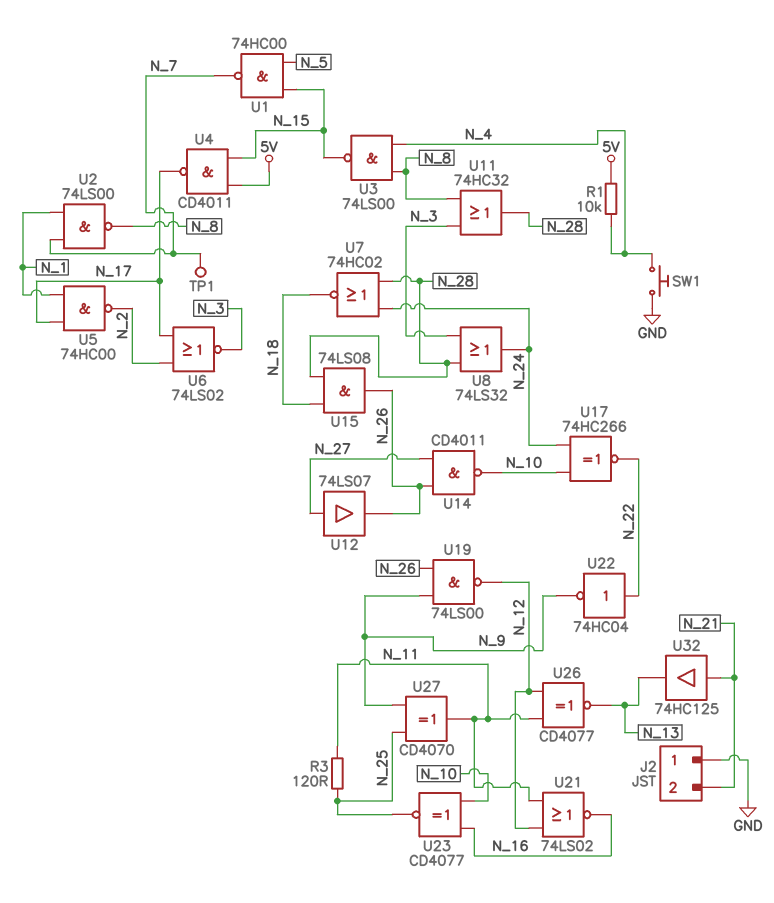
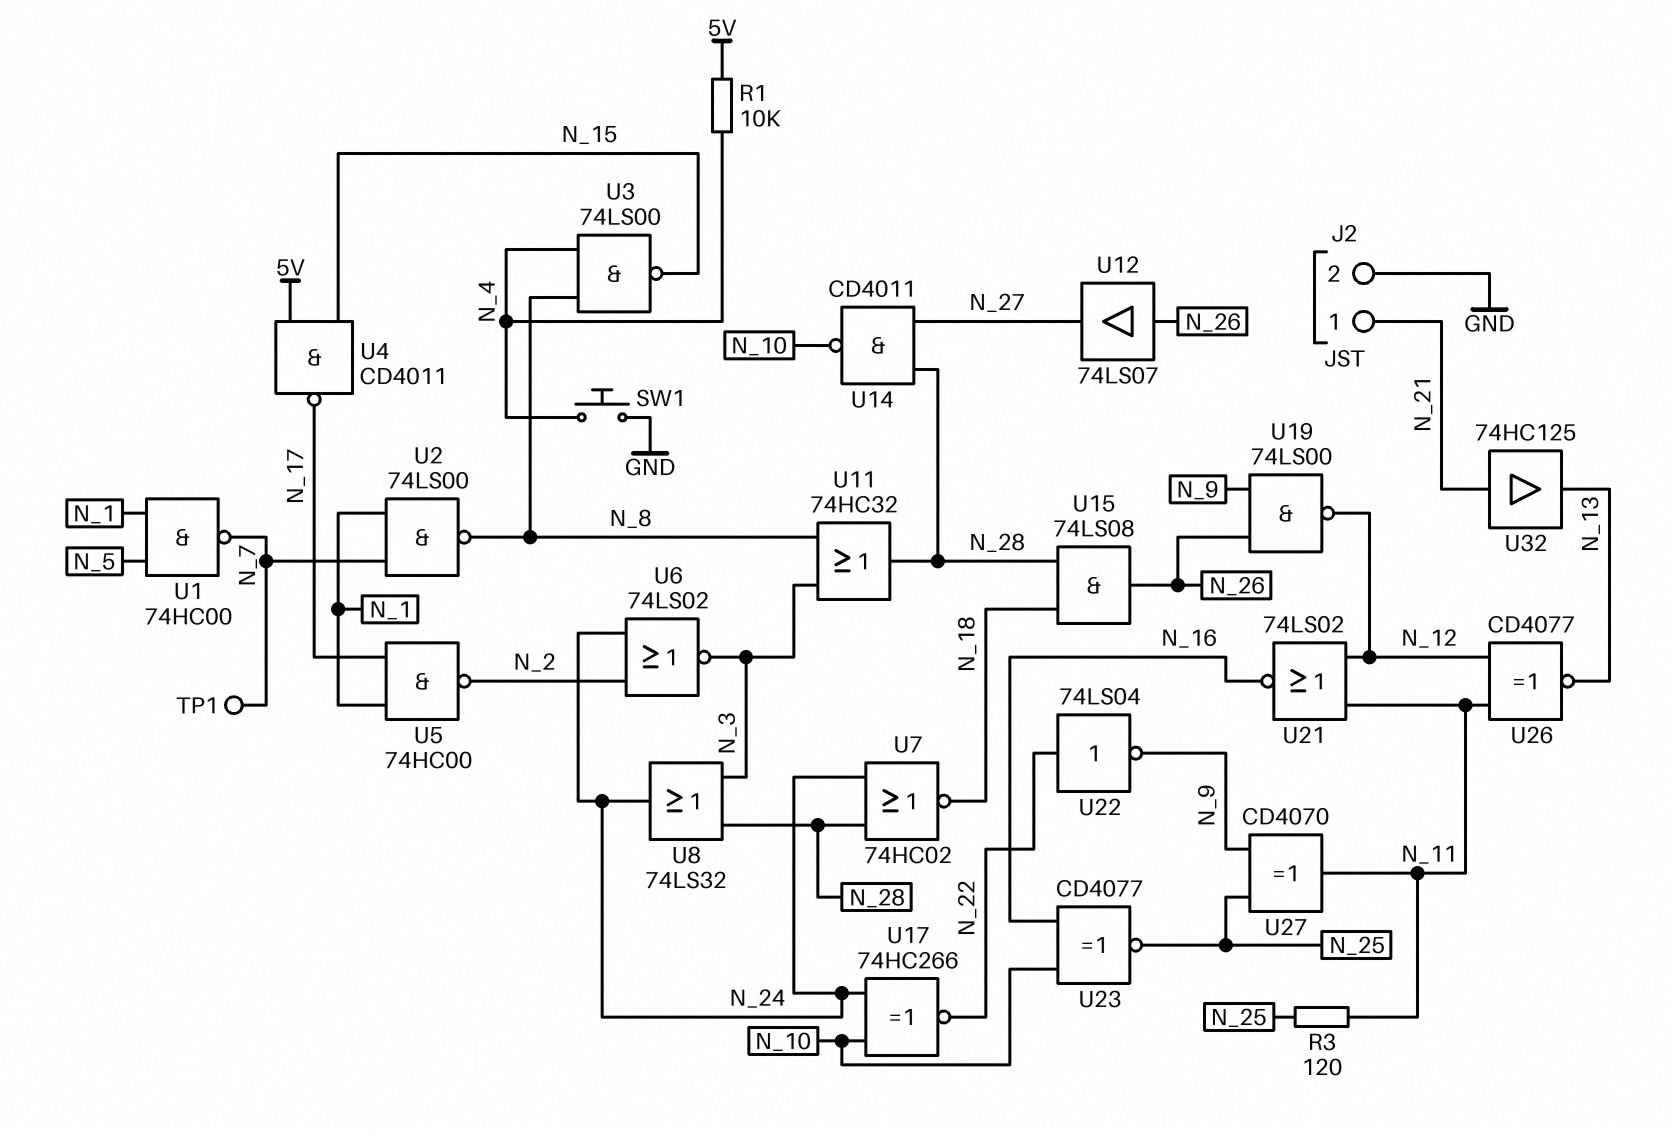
J2 pin 1: GND -> N_21
J2 pin 2: N_21 -> GND
U1: NAND 74HC00 (in N_5, in N_15, out N_7) -> NAND 74HC00 (in N_1, in N_5, out N_7)
U6: NOR 74LS02 (in N_2, in N_17, out N_3) -> NOR 74LS02 (in N_2, in N_24, out N_3)
U12: buffer 74LS07 (in N_27, out N_26) -> buffer 74LS07 (in N_26, out N_27)
U14: NAND CD4011 (in N_26, in N_27, out N_10) -> NAND CD4011 (in N_27, in N_28, out N_10)
U22: NOT 74HC04 (in N_22, out N_9) -> NOT 74LS04 (in N_22, out N_9)

